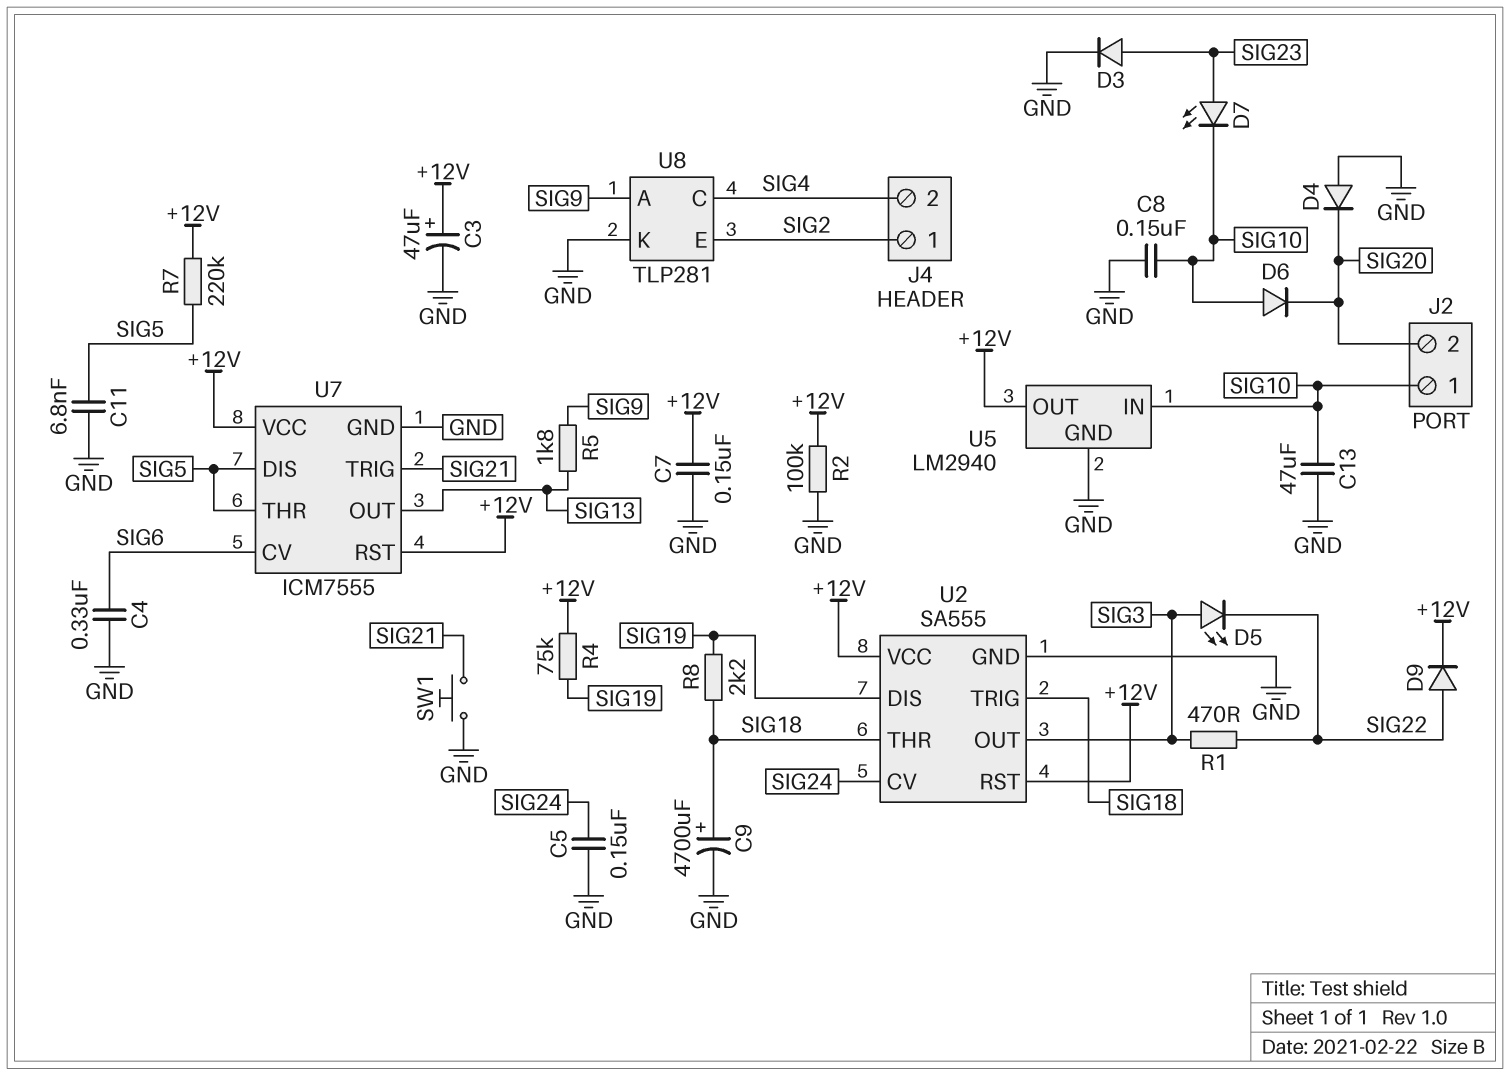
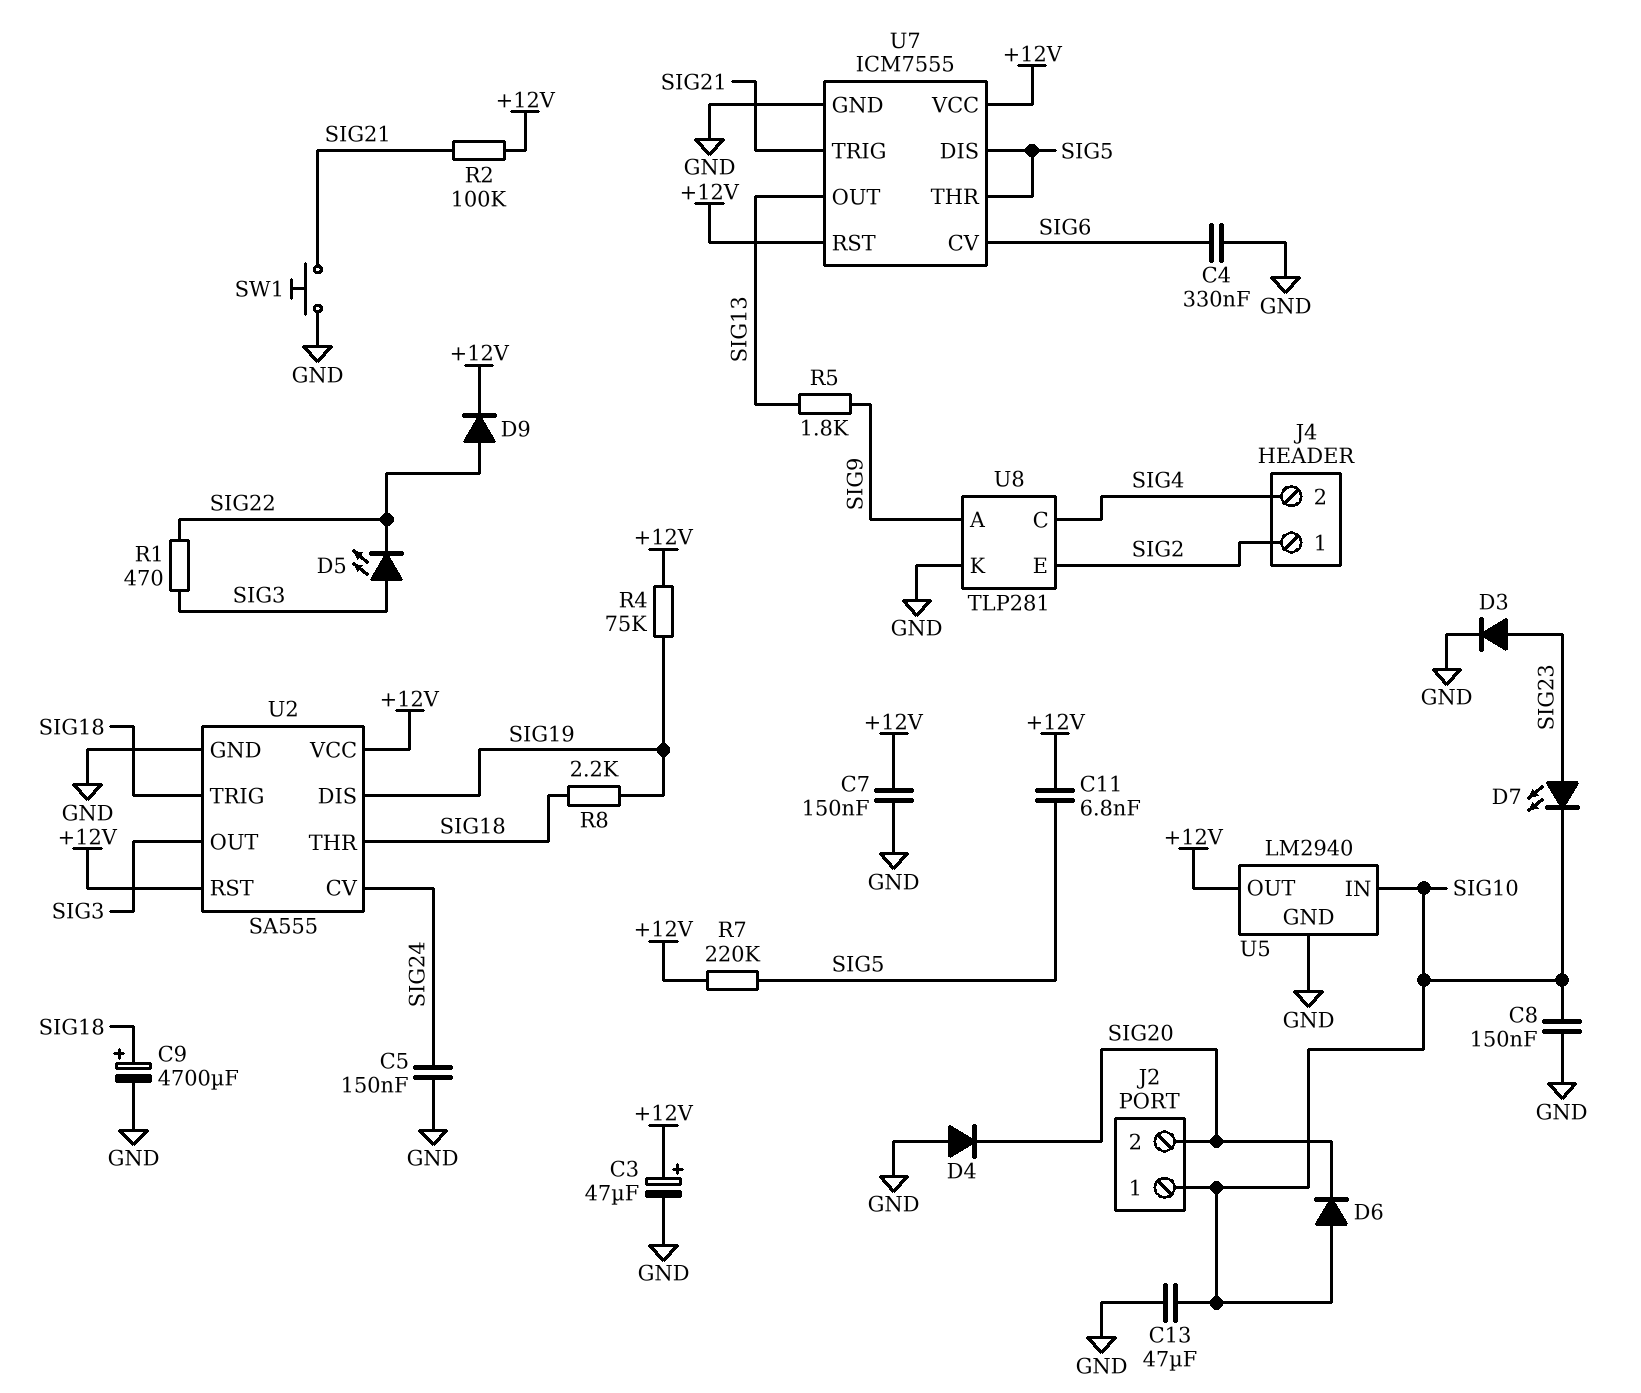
C11: 6.8nF (GND, SIG5) -> 6.8nF (+12V, SIG5)
R2: 100k (+12V, GND) -> 100k (+12V, SIG21)

